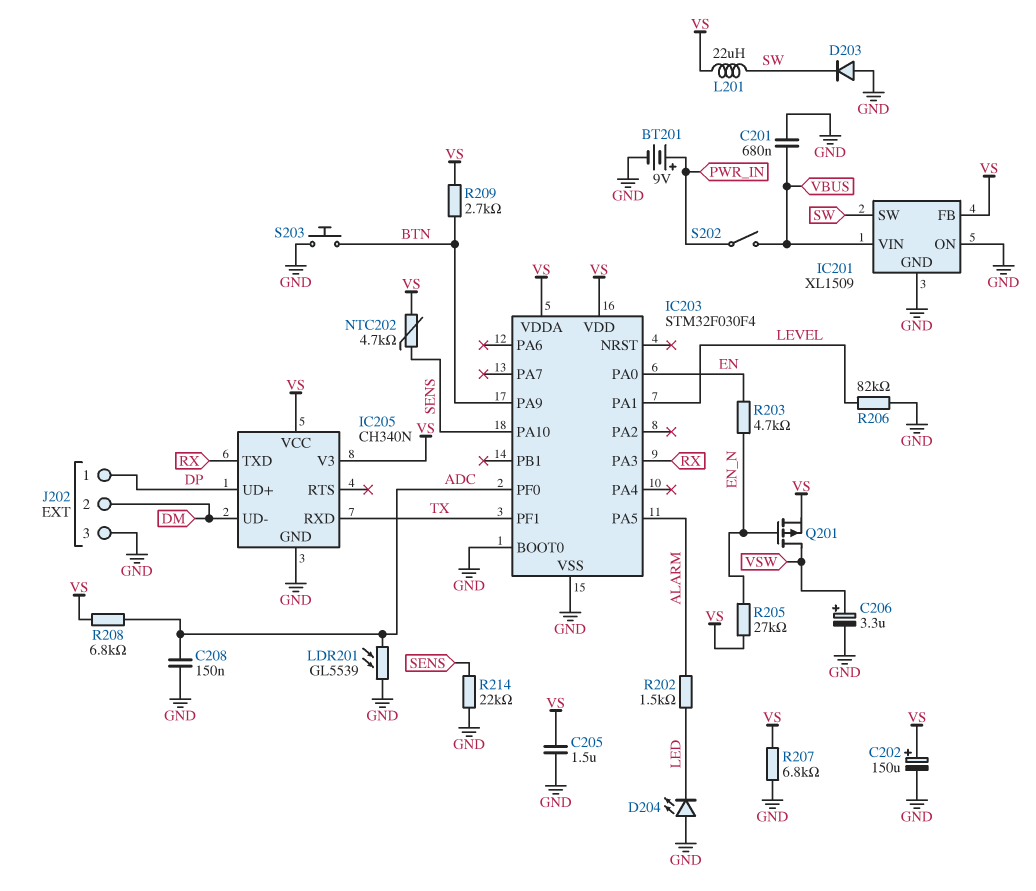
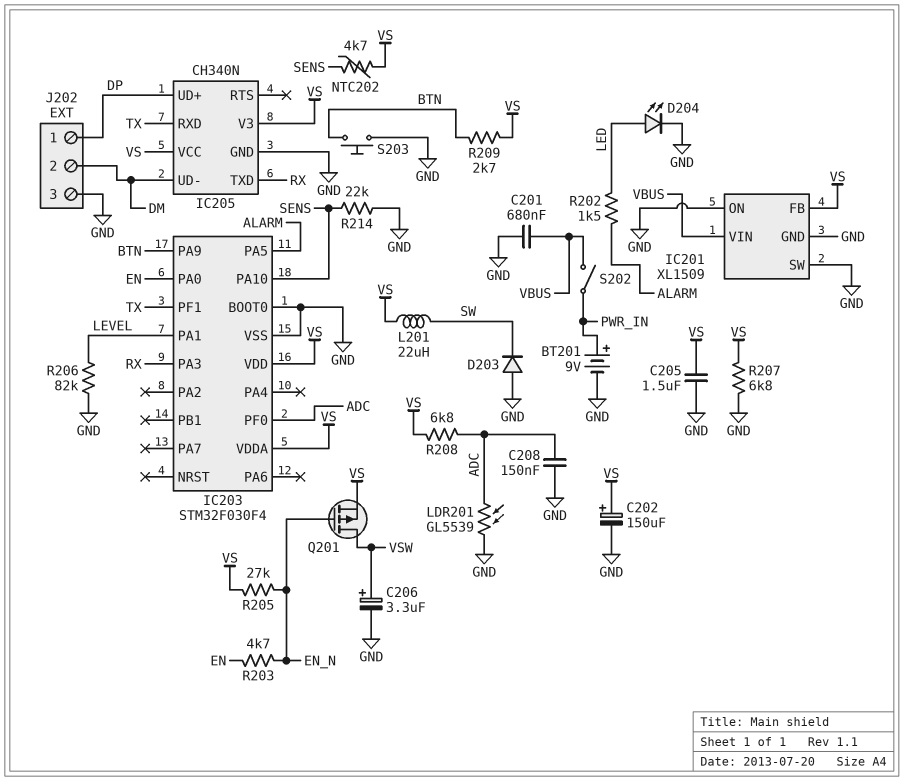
D204: LED (A GND, K LED) -> LED (A LED, K GND)
IC201 pin SW: SW -> GND

